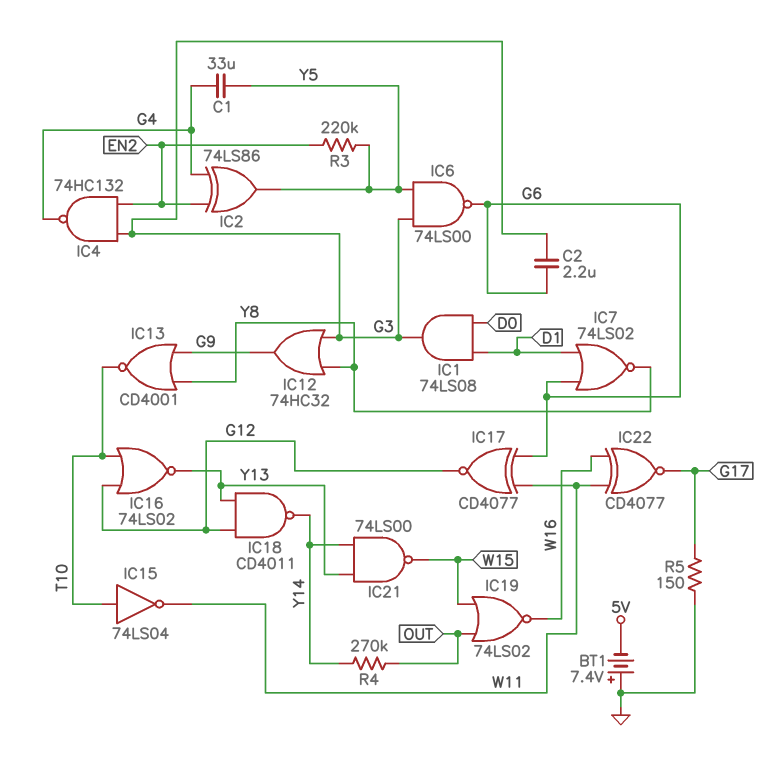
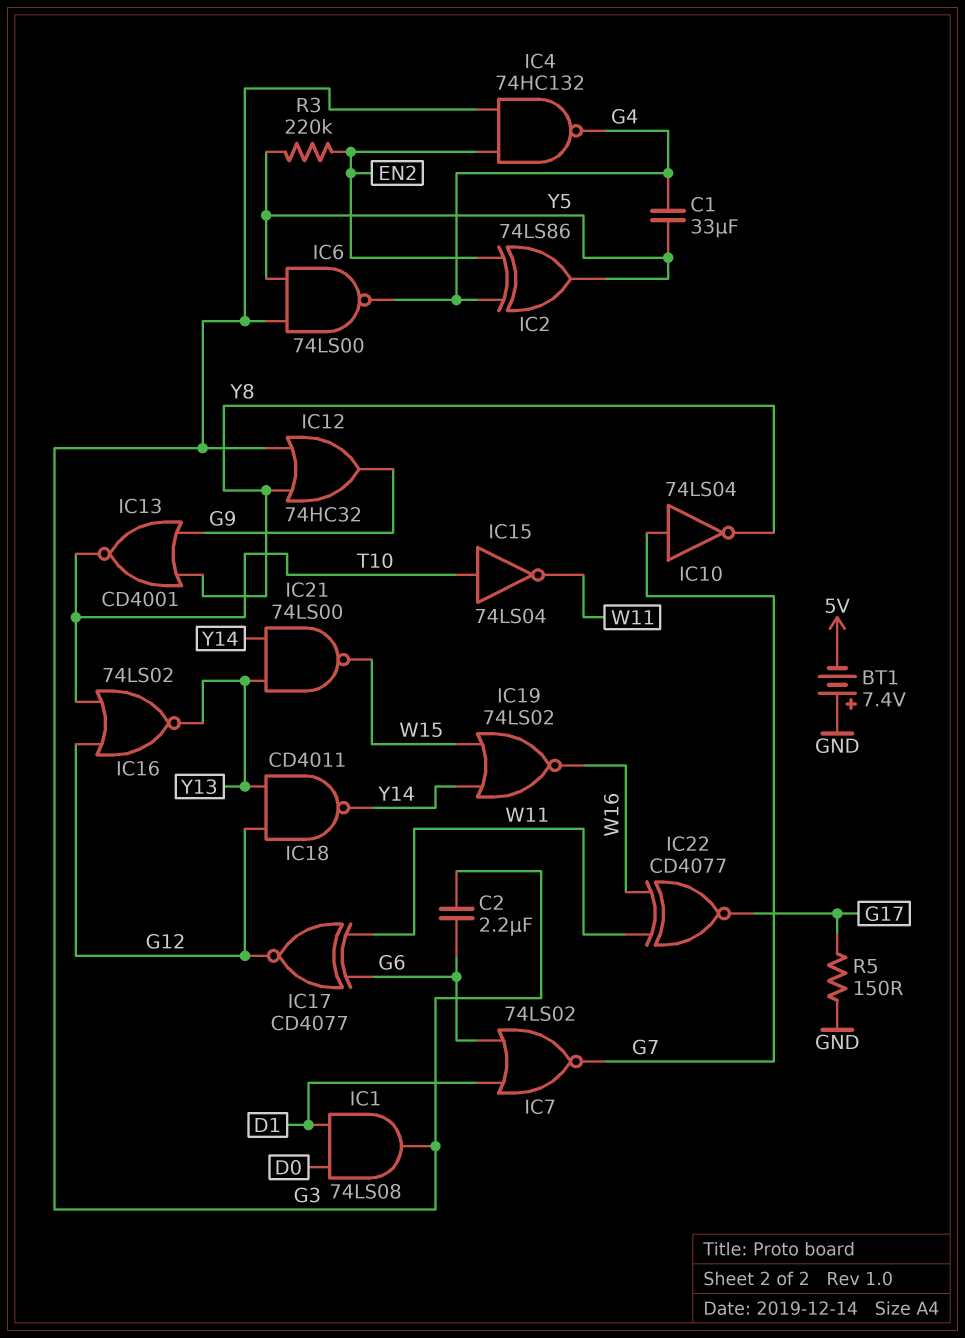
IC6: NAND 74LS00 (in G3, in Y5, out G6) -> NAND 74LS00 (in G3, in Y5, out G4)
IC7: NOR 74LS02 (in D1, in G6, out Y8) -> NOR 74LS02 (in D1, in G6, out G7)
IC10: none -> NOT 74LS04 (in G7, out Y8)
IC19: NOR 74LS02 (in OUT, in W15, out W16) -> NOR 74LS02 (in W15, in Y14, out W16)
R4: 270k (OUT, Y14) -> none

